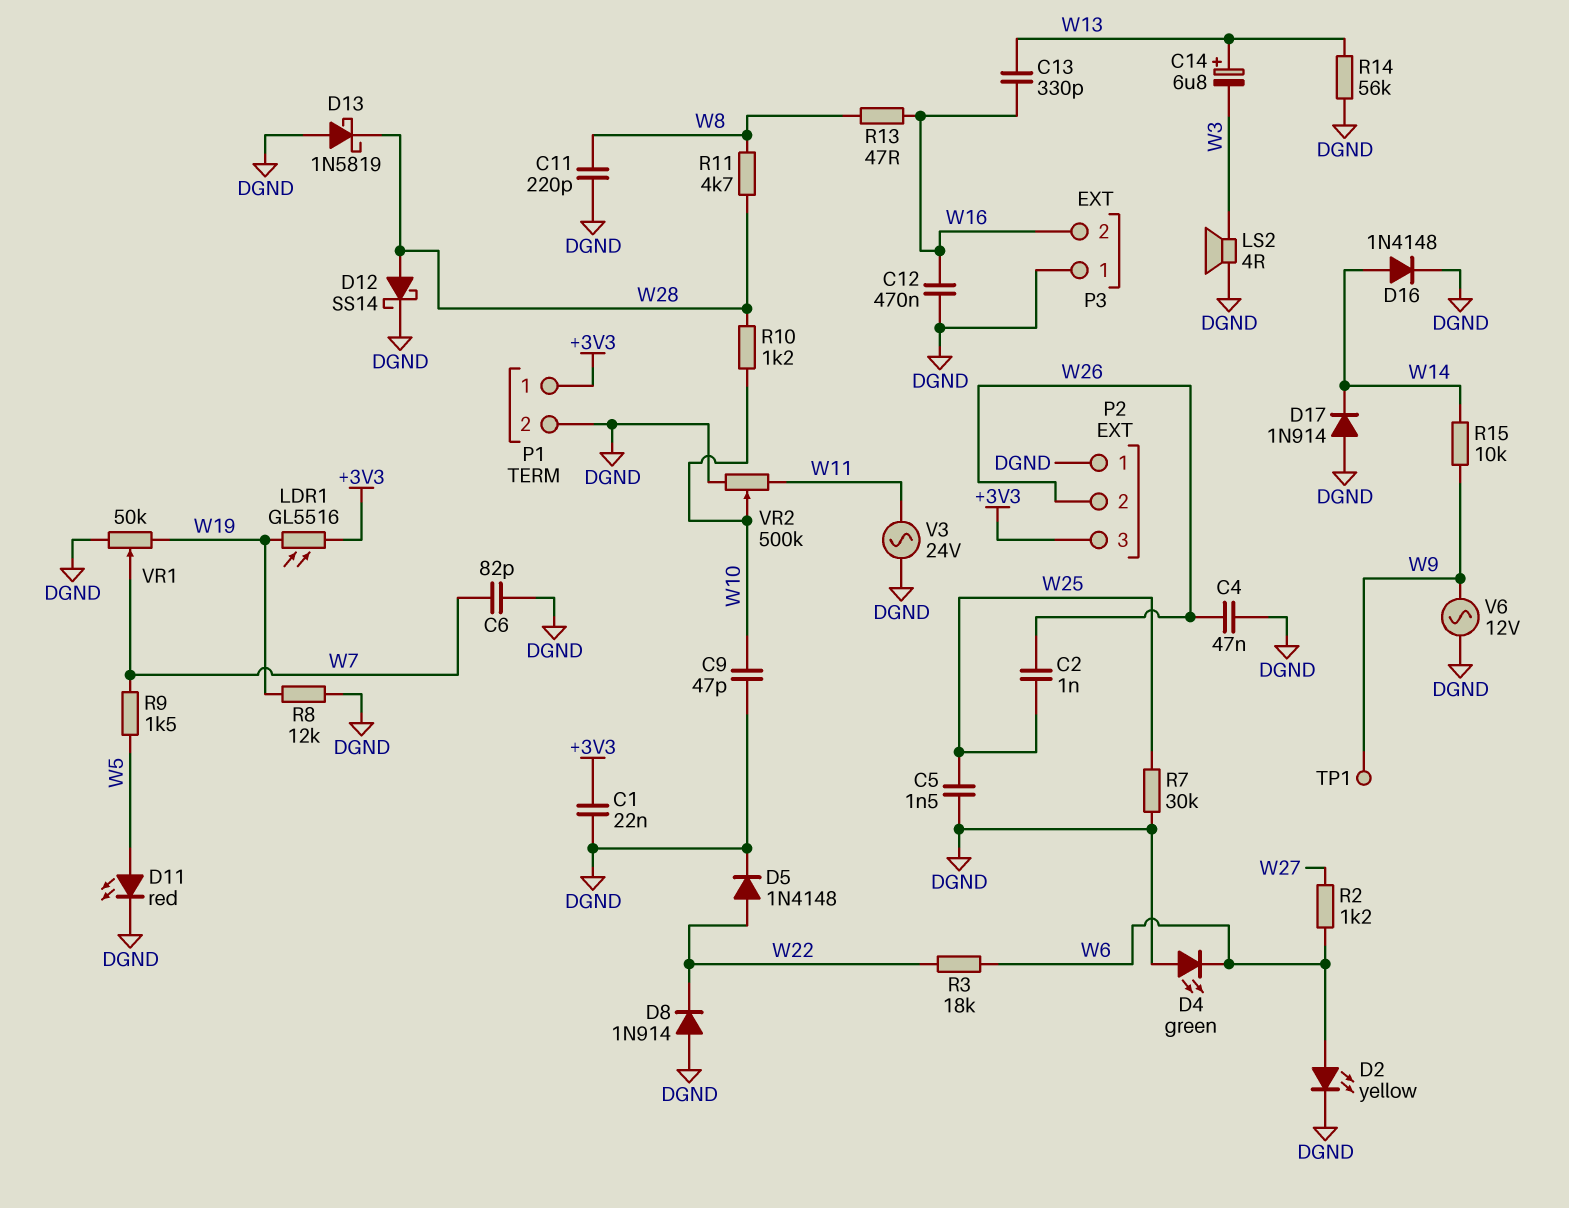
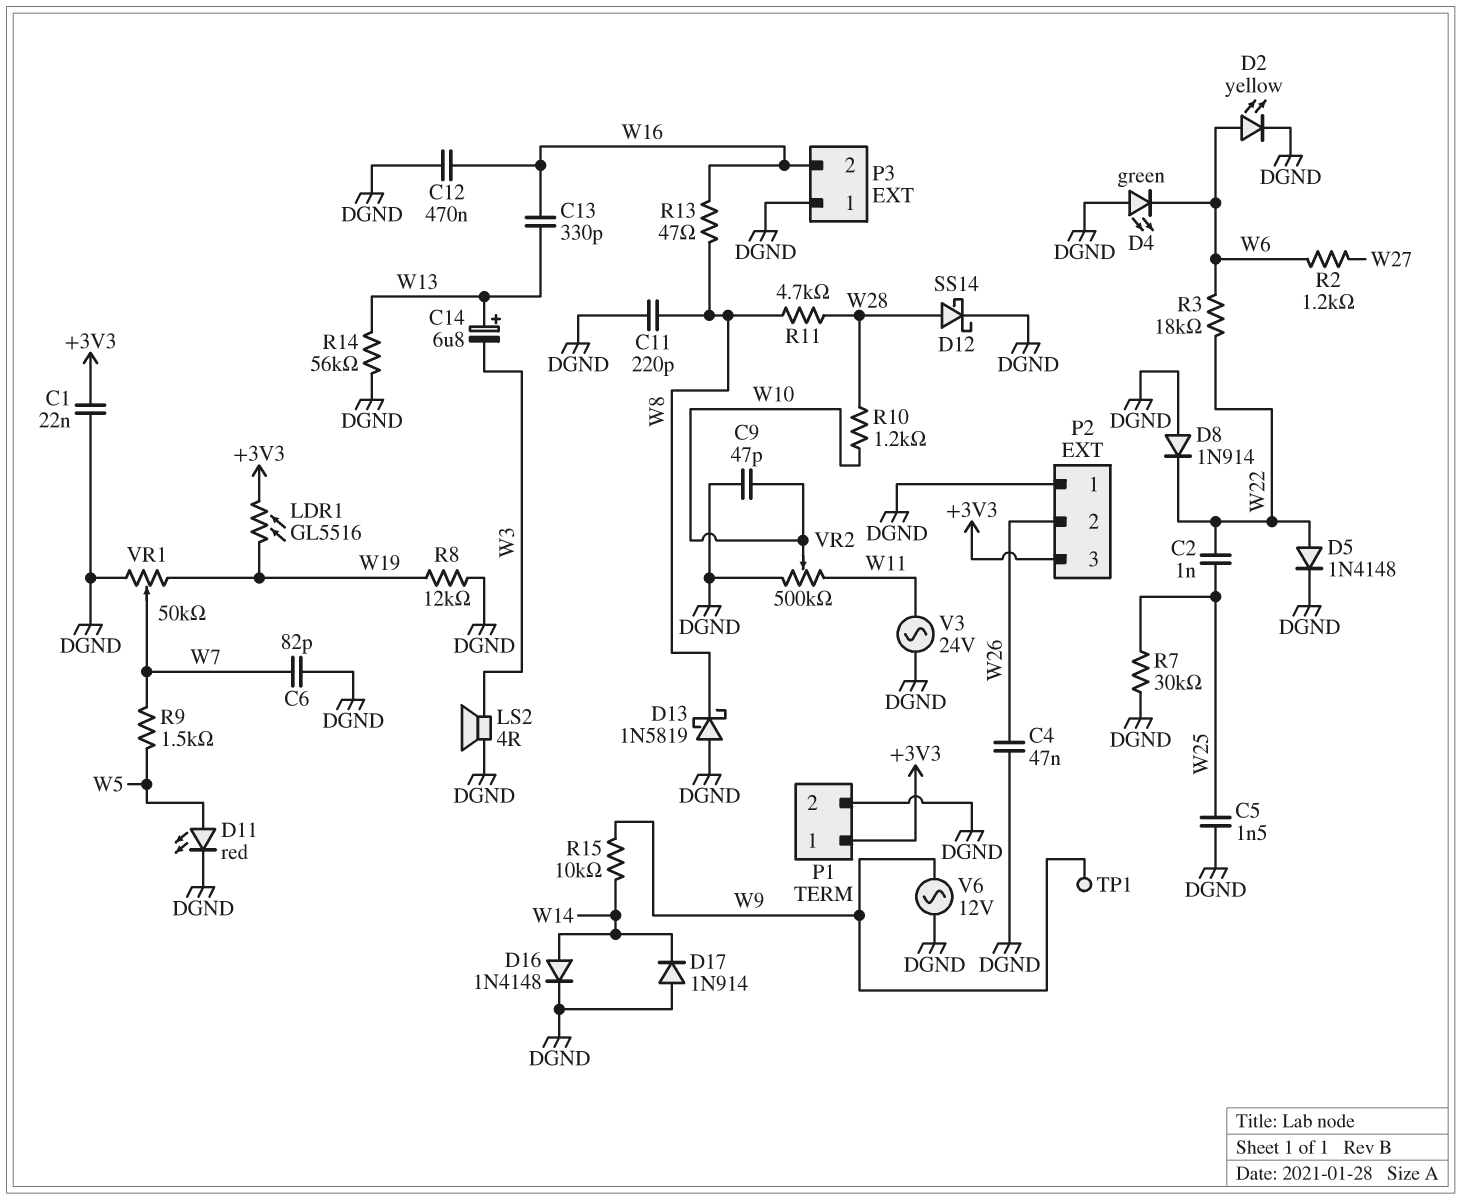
C2: 1nF (W25, W26) -> 1nF (W22, W25)
D13: schottky 1N5819 (A DGND, K W28) -> schottky 1N5819 (A DGND, K W8)

